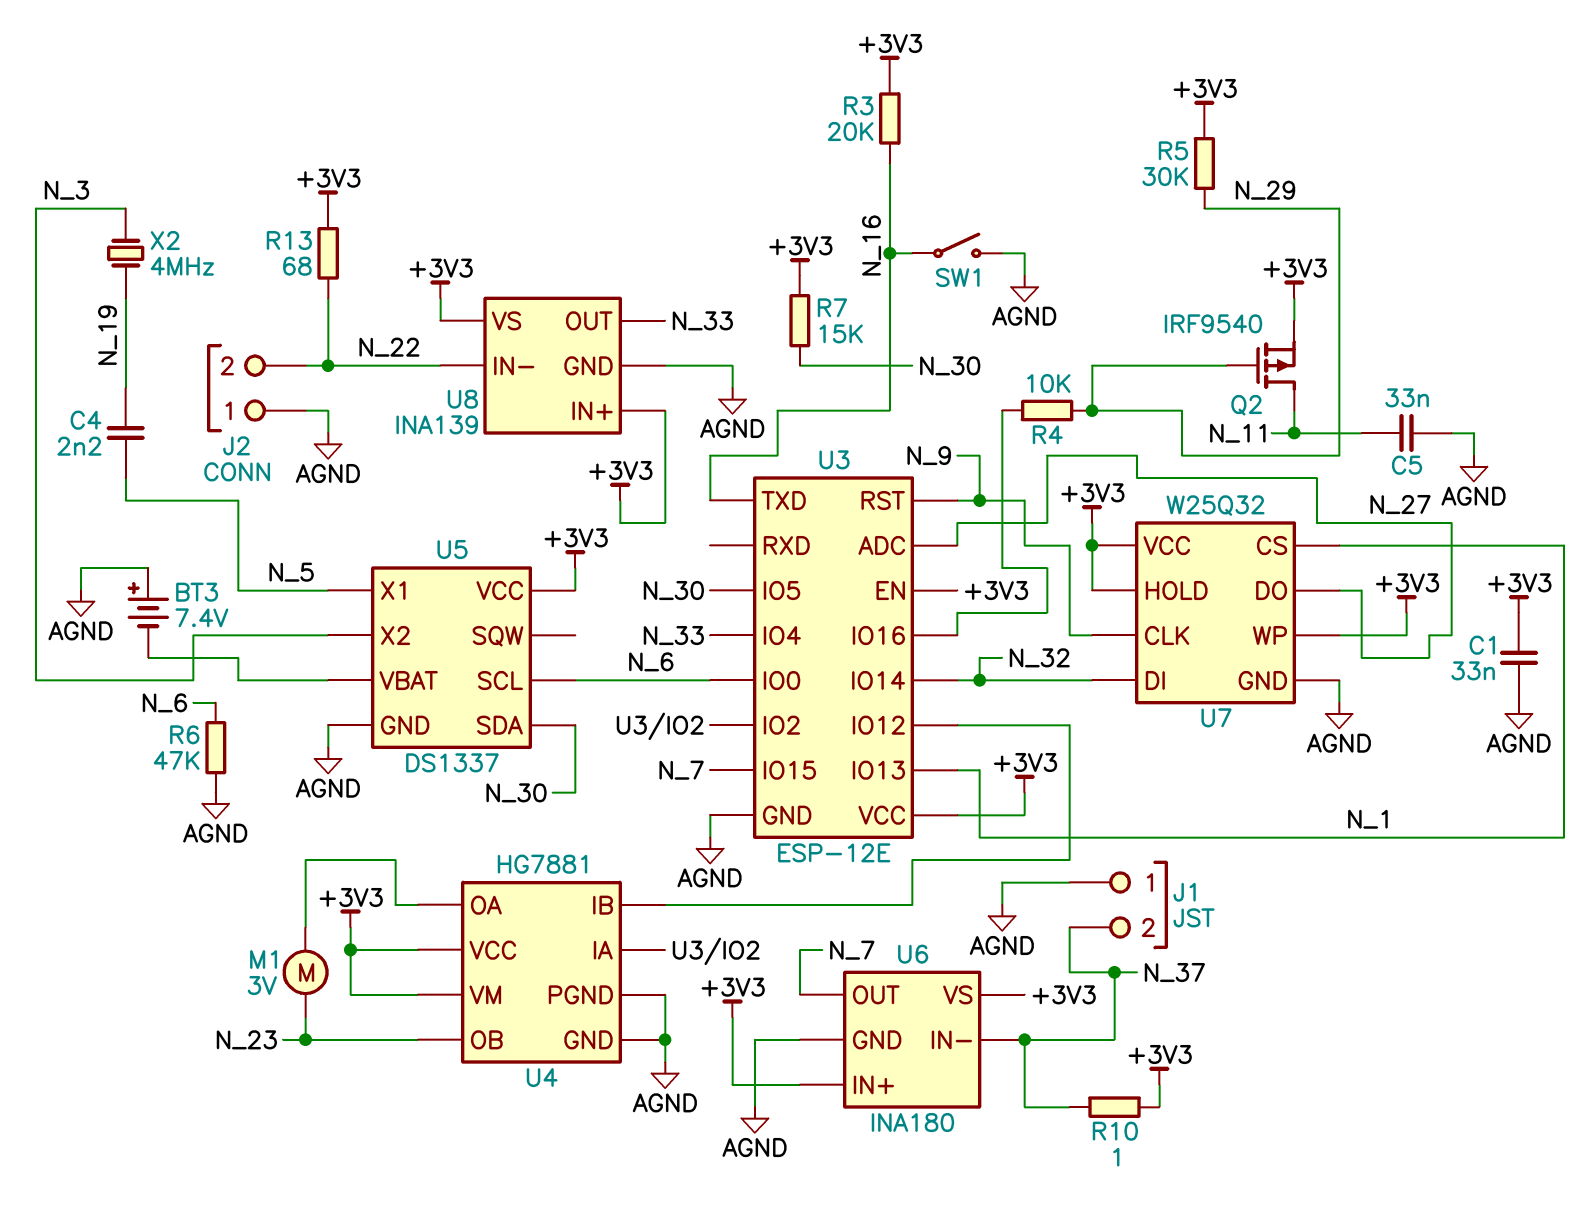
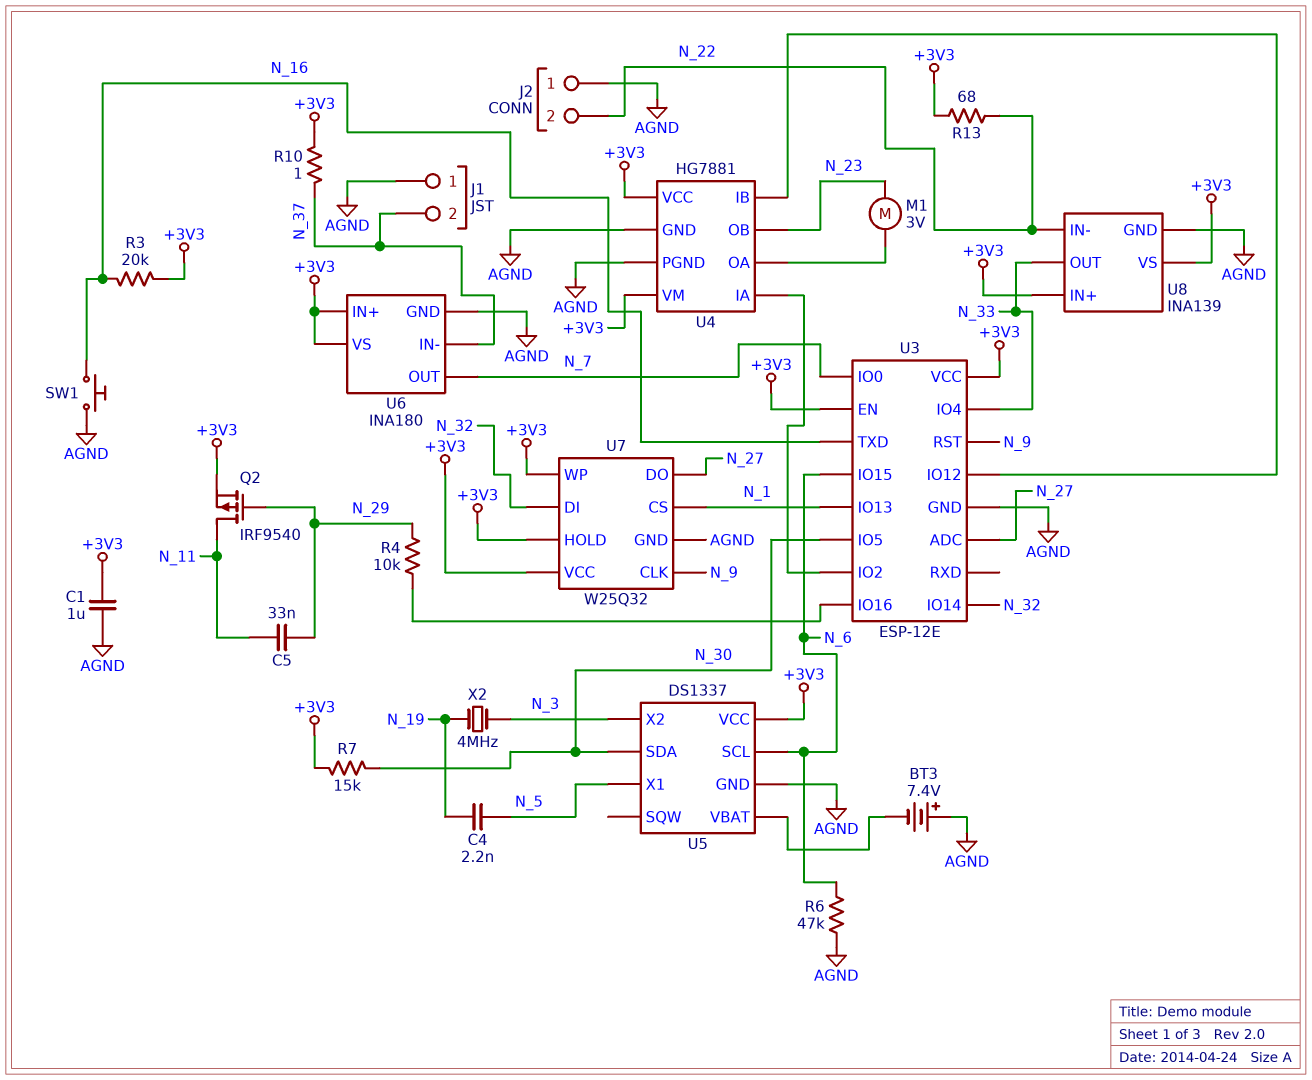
C1: 33nF (+3V3, AGND) -> 1uF (+3V3, AGND)
C5: 33nF (AGND, N_11) -> 33nF (N_11, N_29)
R5: 30k (+3V3, N_29) -> none
SW1: switch (AGND, N_16) -> button (AGND, N_16)
U3 pin IO0: N_6 -> N_7
U3 pin IO15: N_7 -> N_6

